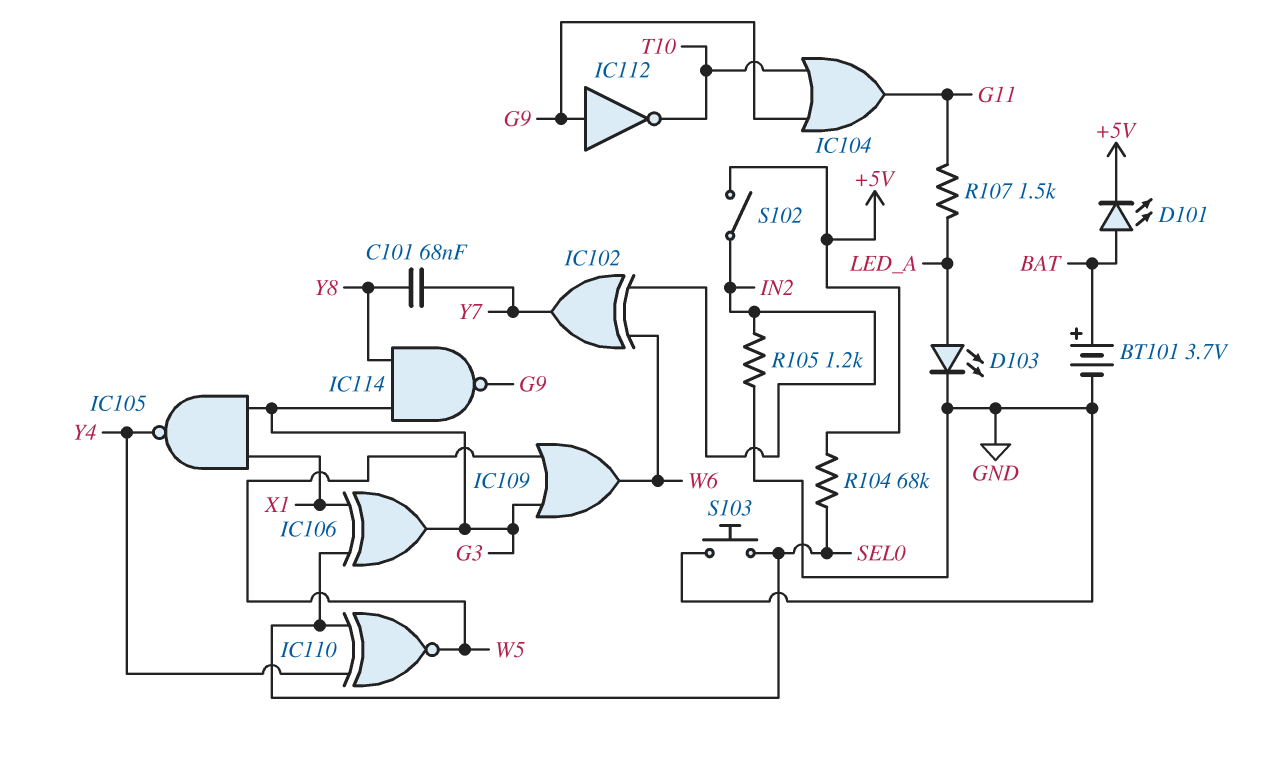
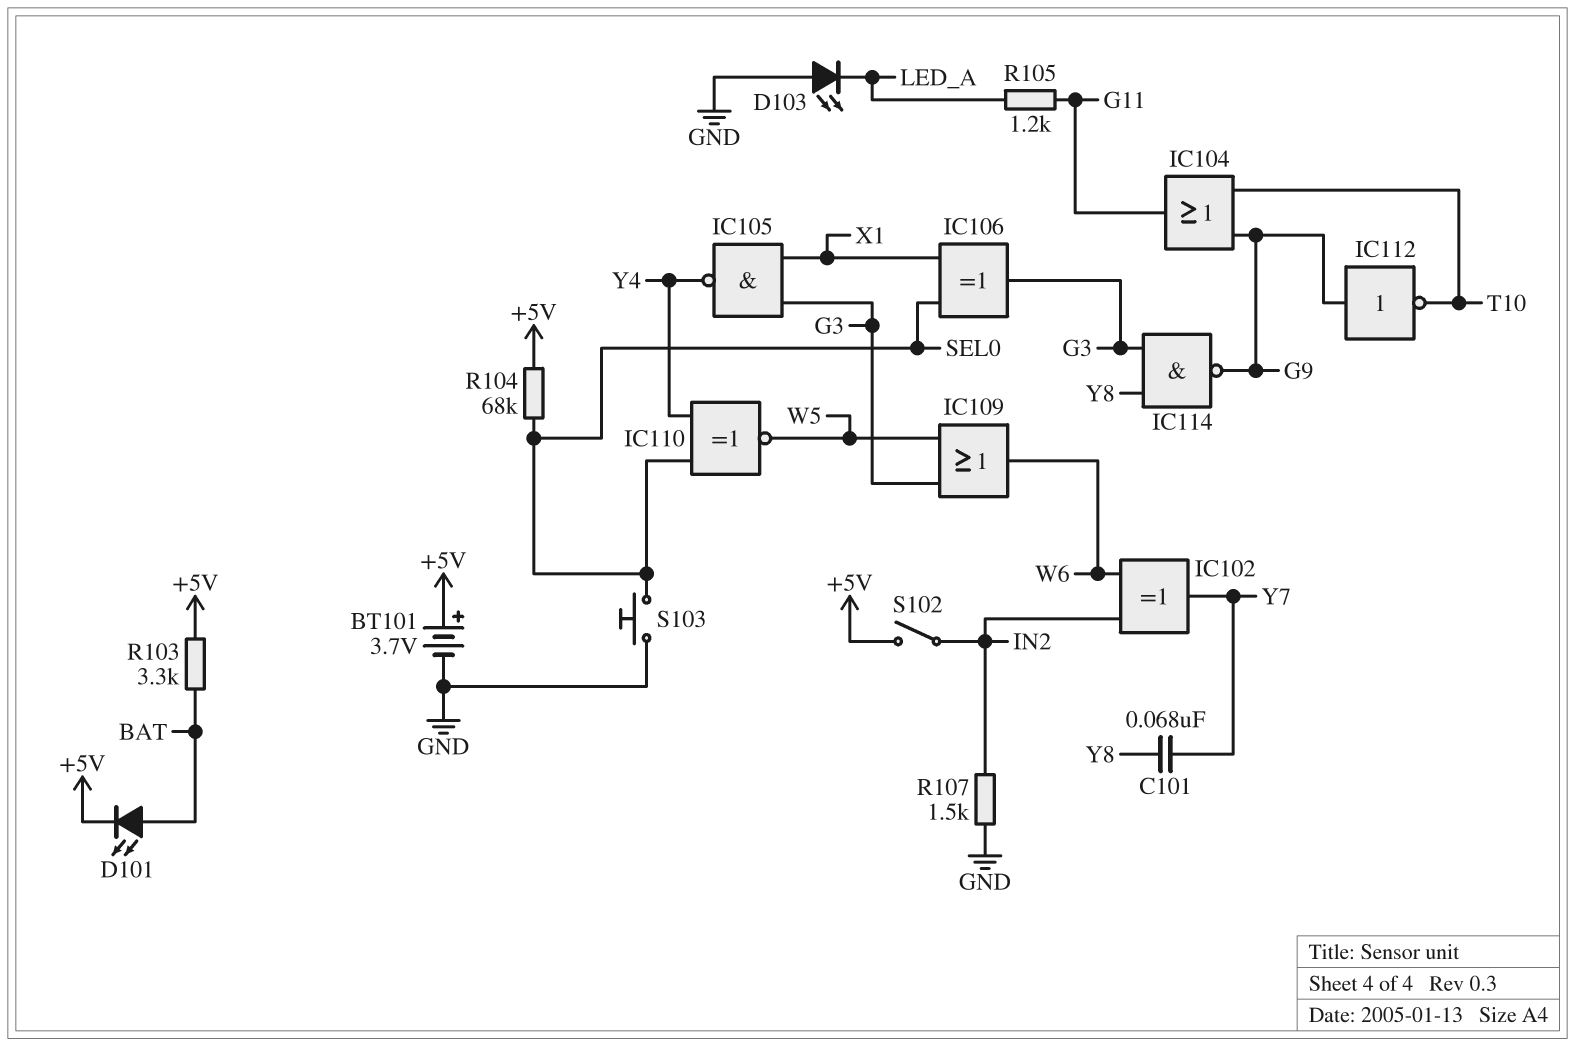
BT101: 3.7V (plus BAT, minus GND) -> 3.7V (plus +5V, minus GND)
D103: LED (A LED_A, K GND) -> LED (A GND, K LED_A)
R103: none -> 3.3k (+5V, BAT)
R105: 1.2k (GND, IN2) -> 1.2k (G11, LED_A)
R107: 1.5k (G11, LED_A) -> 1.5k (GND, IN2)

